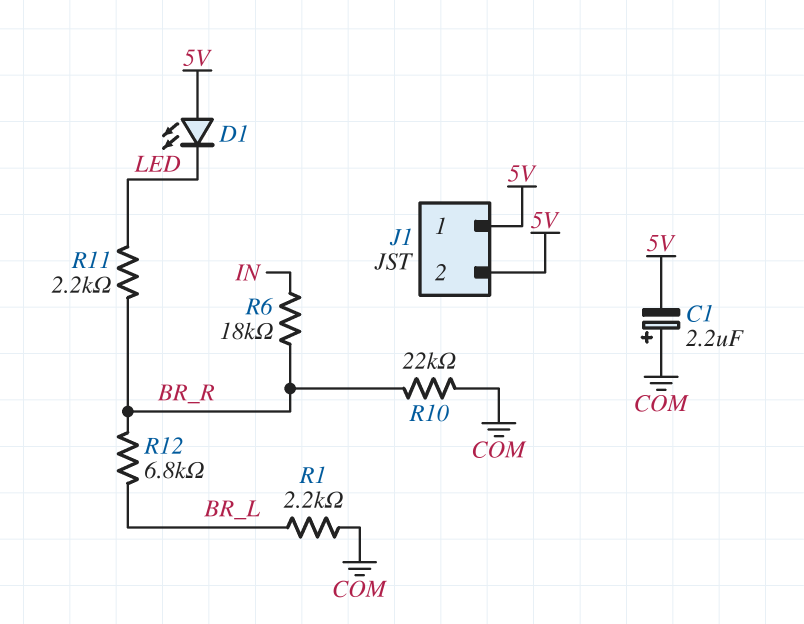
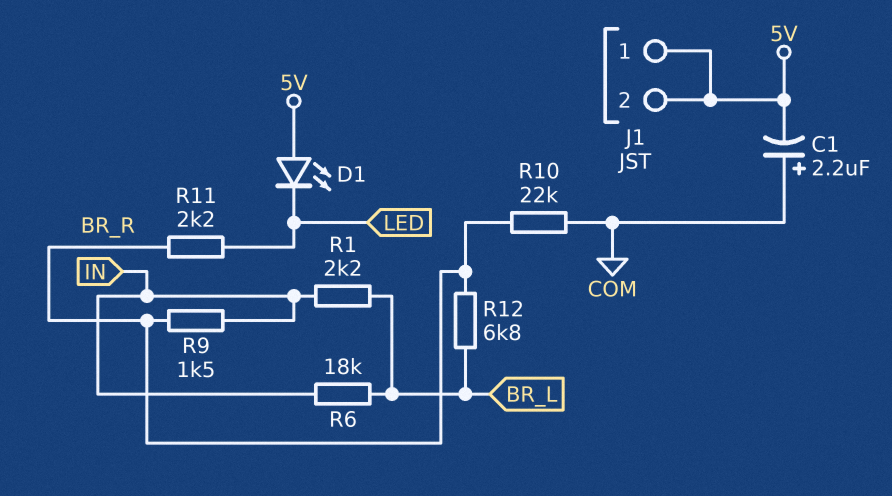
R1: 2.2k (BR_L, COM) -> 2.2k (BR_L, IN)
R6: 18k (BR_R, IN) -> 18k (BR_L, IN)
R9: none -> 1.5k (BR_R, IN)

